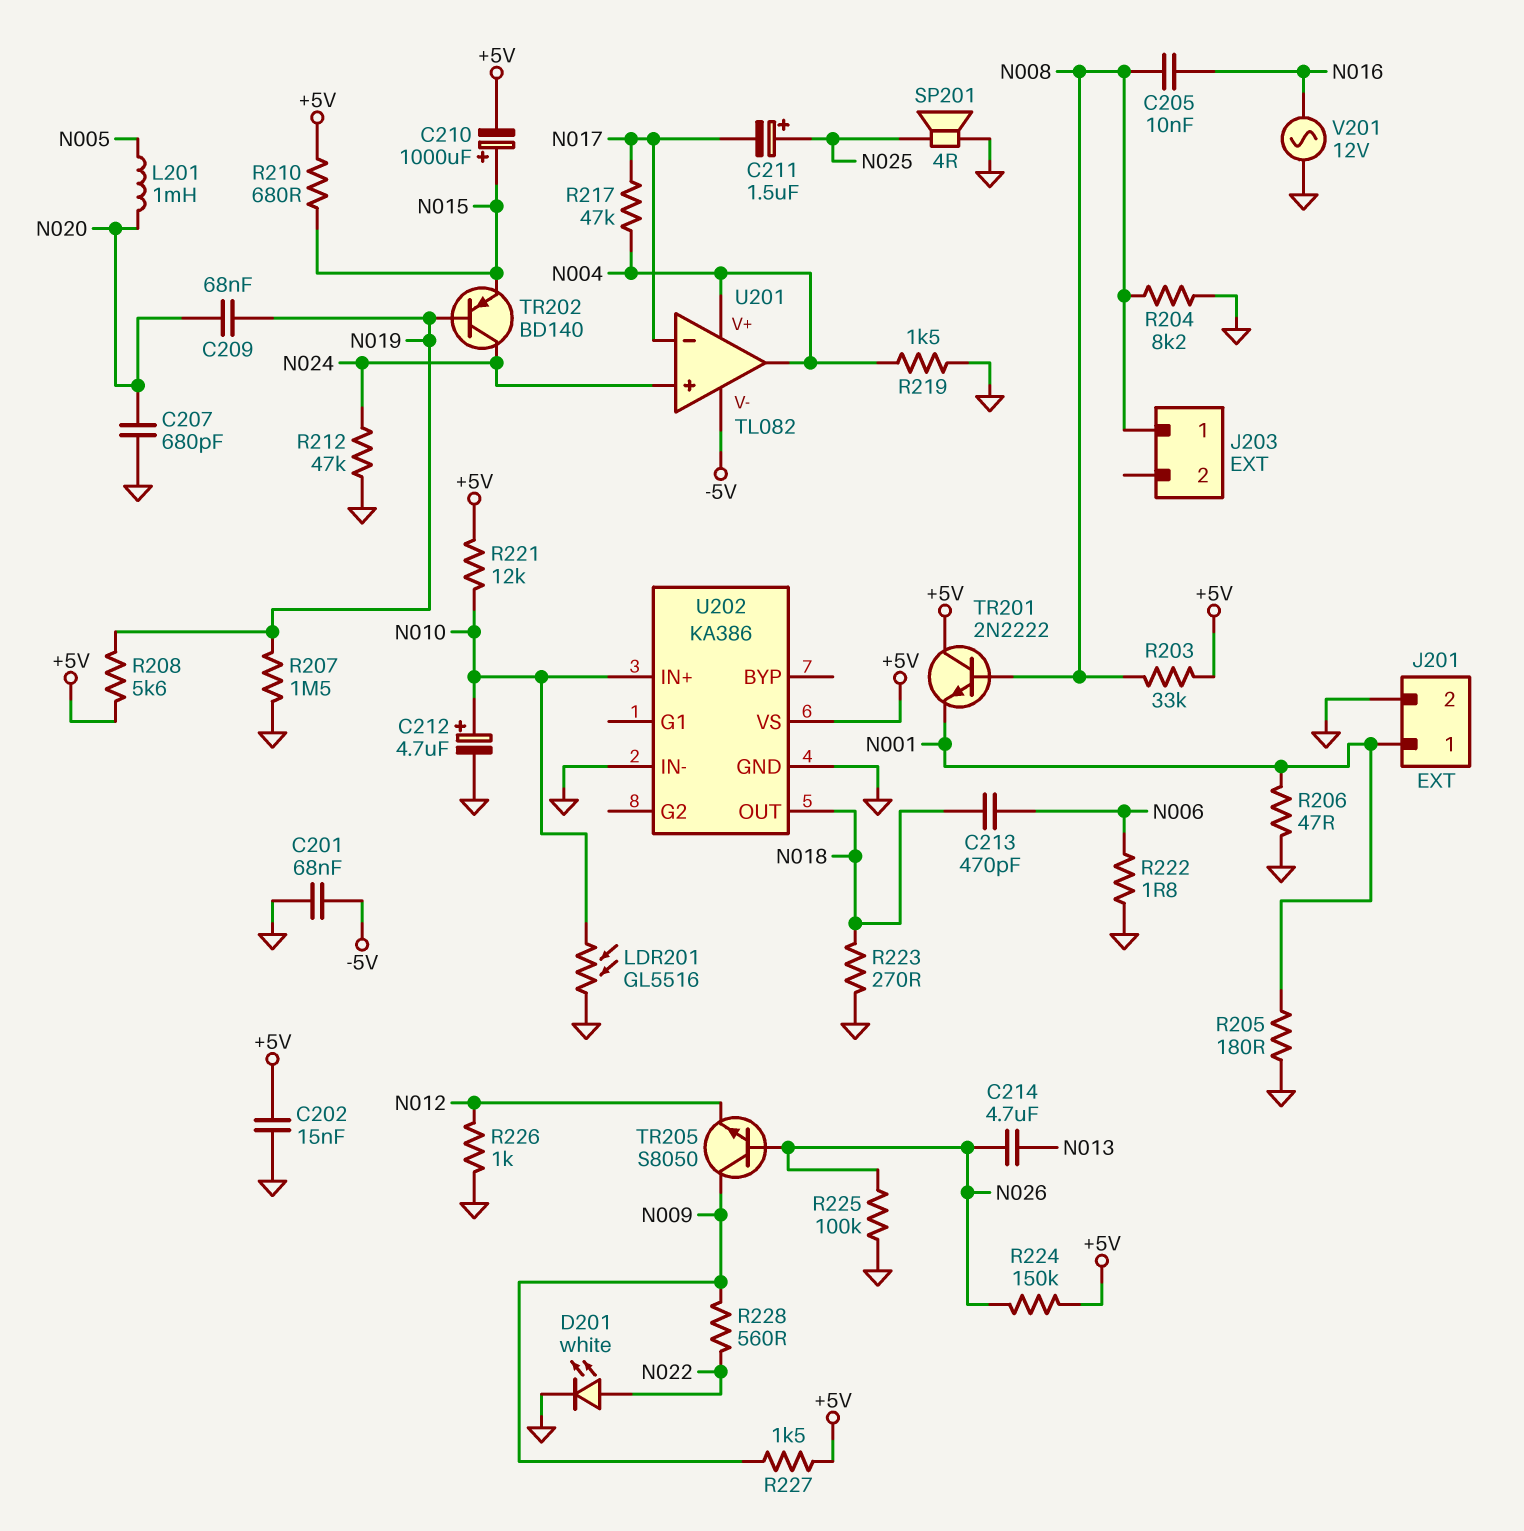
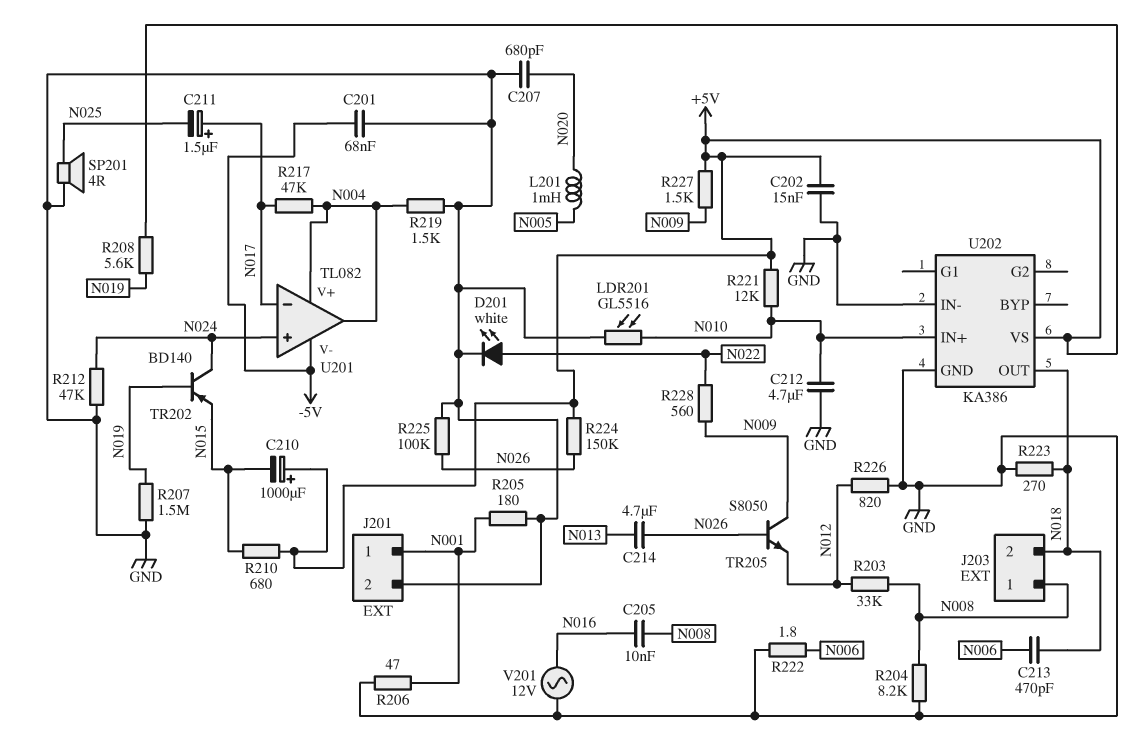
C209: 68nF (N019, N020) -> none
C210: 1000uF (plus N015, minus +5V) -> 1000uF (plus +5V, minus N015)
C211: 1.5uF (plus N025, minus N017) -> 1.5uF (plus N017, minus N025)
C212: 4.7uF (plus N010, minus GND) -> 4.7uF (GND, N010)
J203 pin 2: none -> N018
R203: 33k (+5V, N008) -> 33k (N008, N012)
R226: 1k (GND, N012) -> 820 (GND, N012)
TR201: NPN 2N2222 (B N008, C +5V, E N001) -> none

